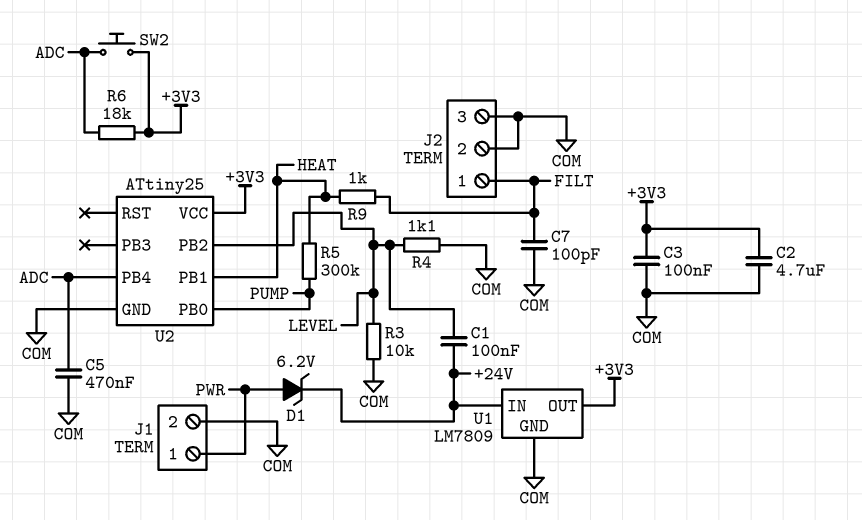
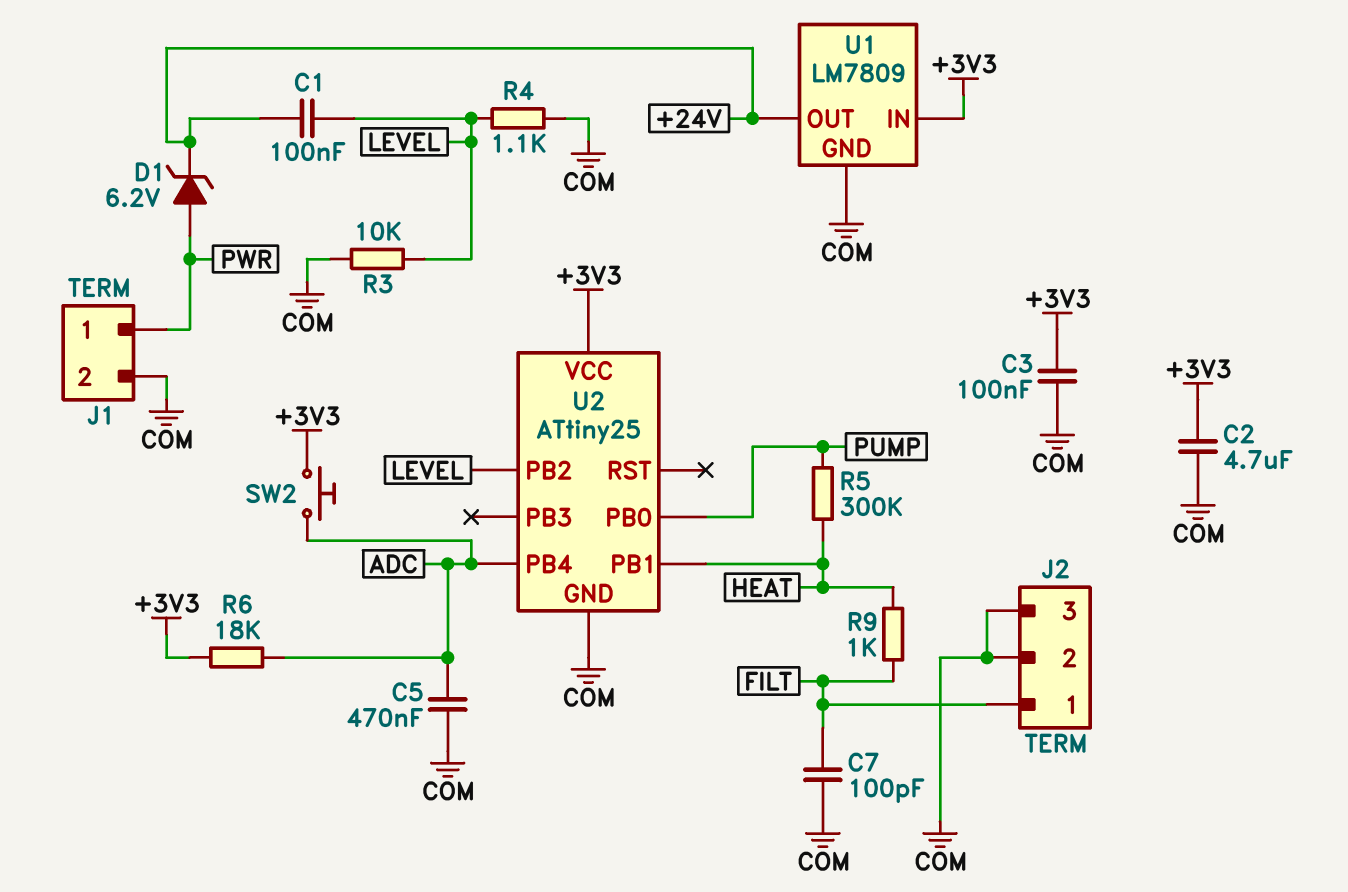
U1 pin IN: +24V -> +3V3
U1 pin OUT: +3V3 -> +24V

